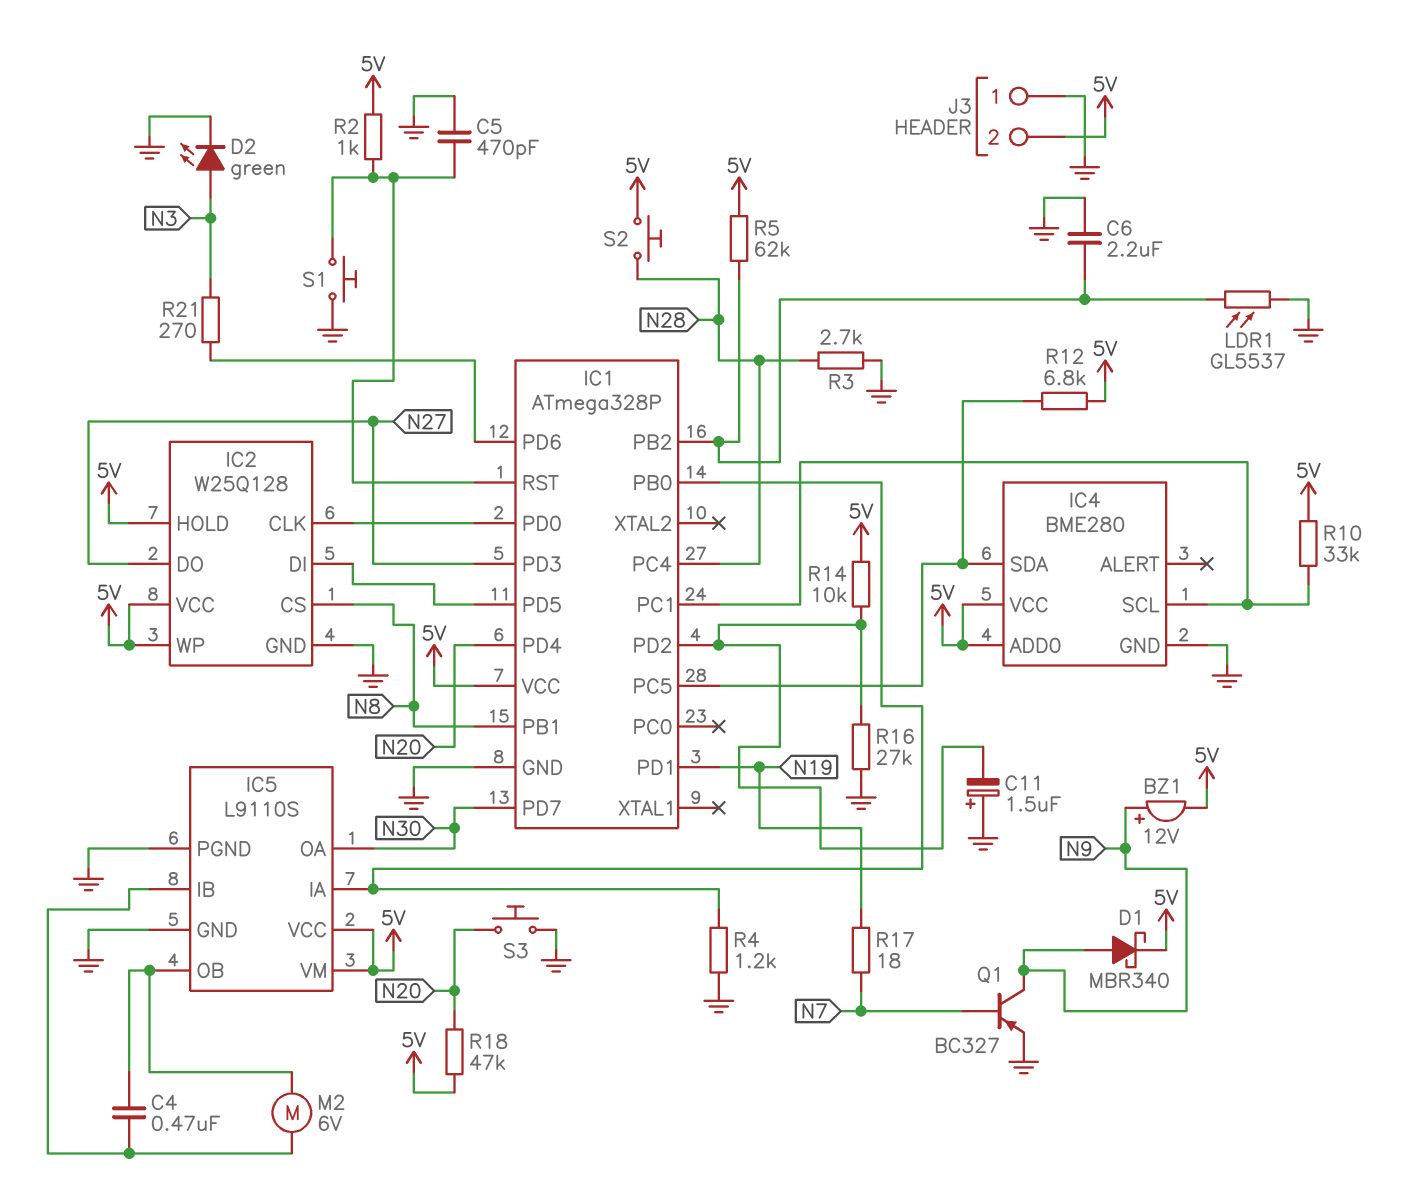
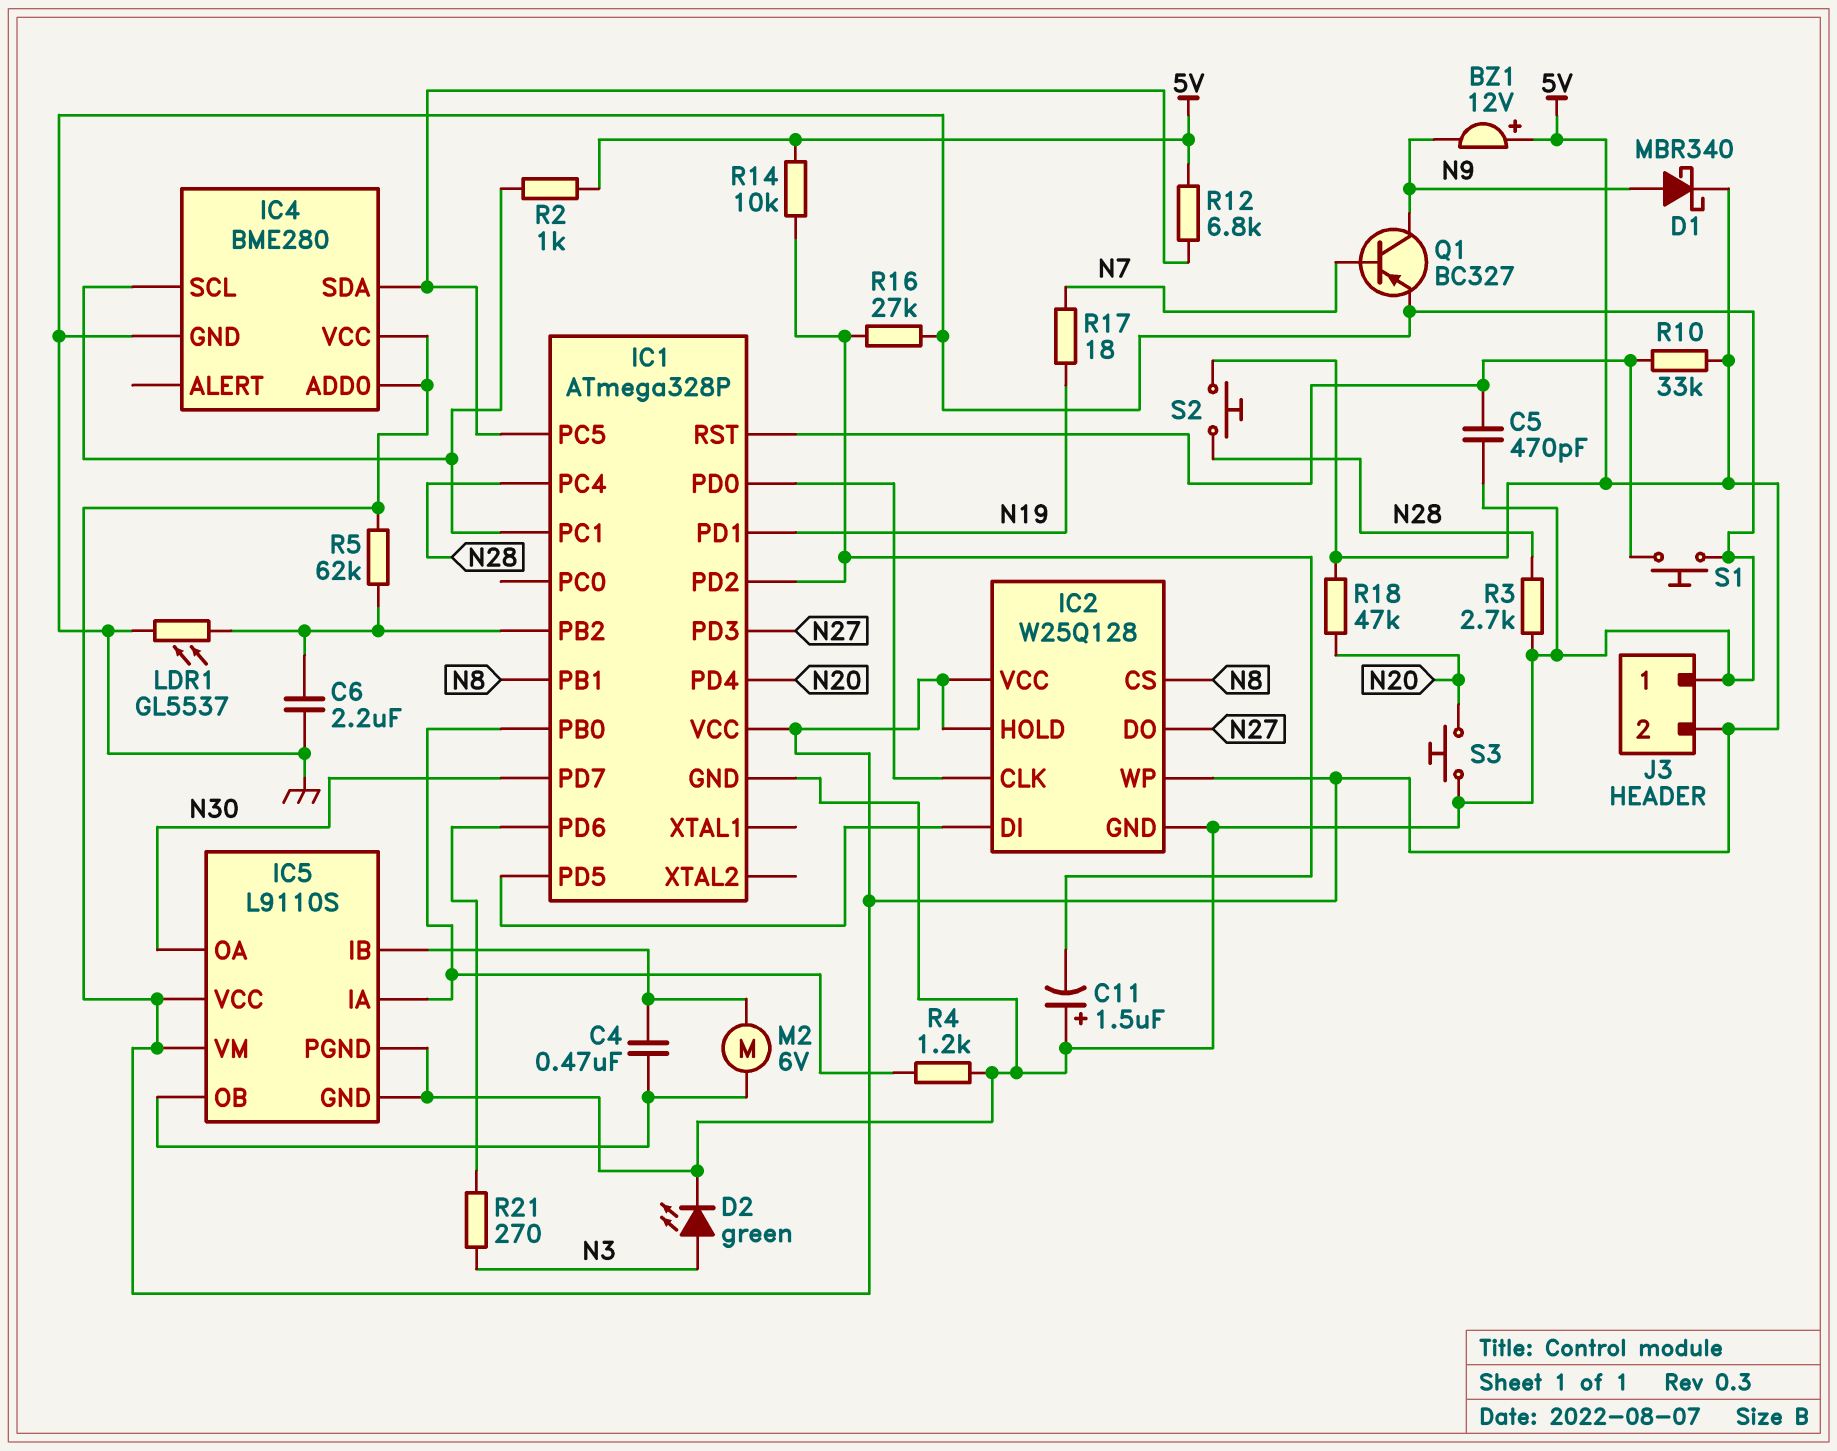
BZ1: buzzer 12V (plus N9, minus 5V) -> buzzer 12V (plus 5V, minus N9)
R2: 1k (5V, IC1/RST) -> 1k (5V, IC1/PC1)
R10: 33k (5V, IC1/PC1) -> 33k (5V, IC1/RST)

